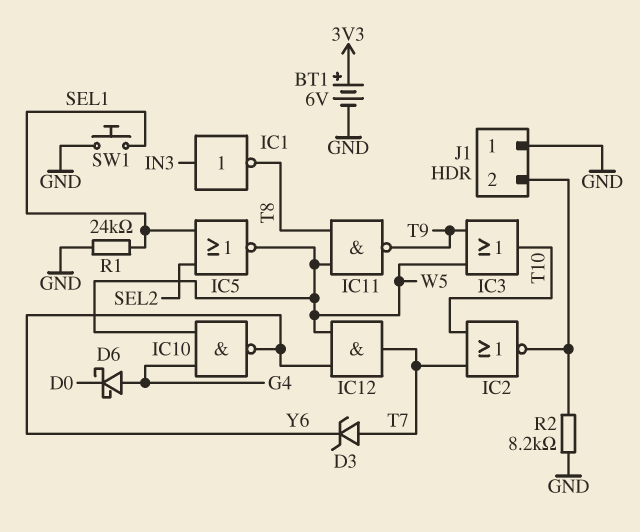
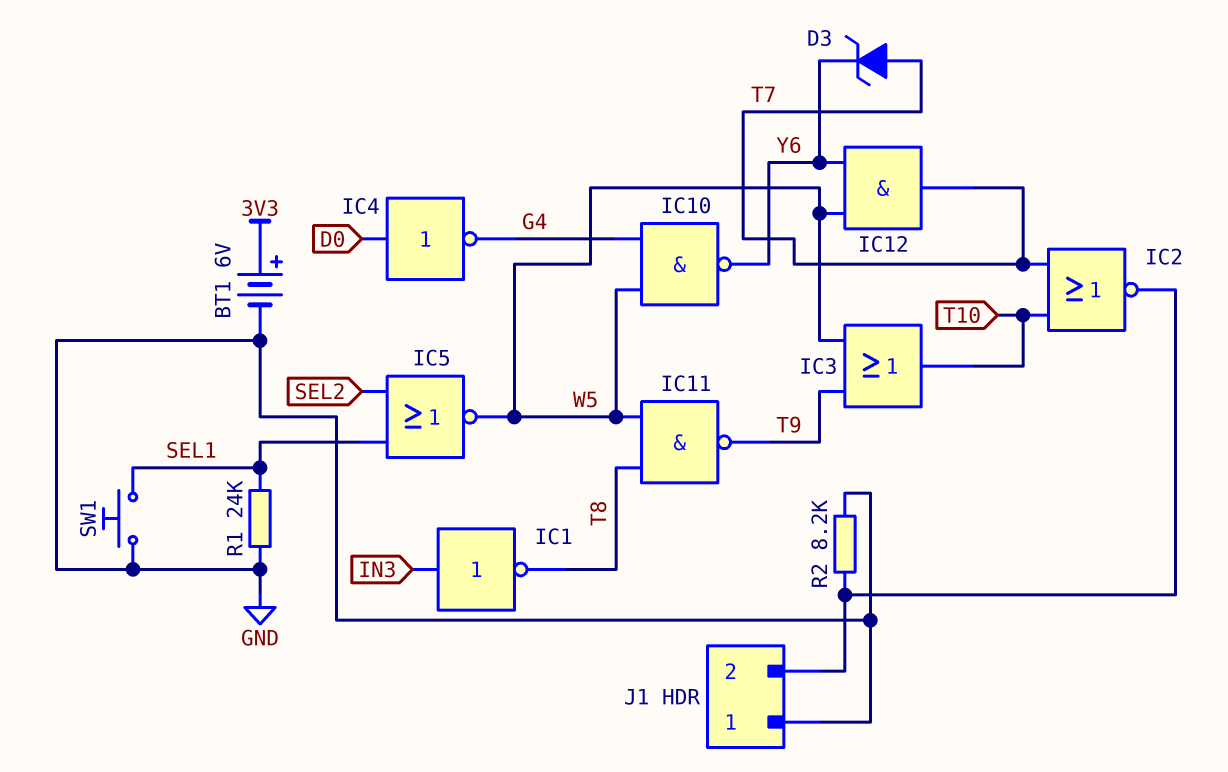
D6: schottky (A G4, K D0) -> none
IC4: none -> NOT (in D0, out G4)

